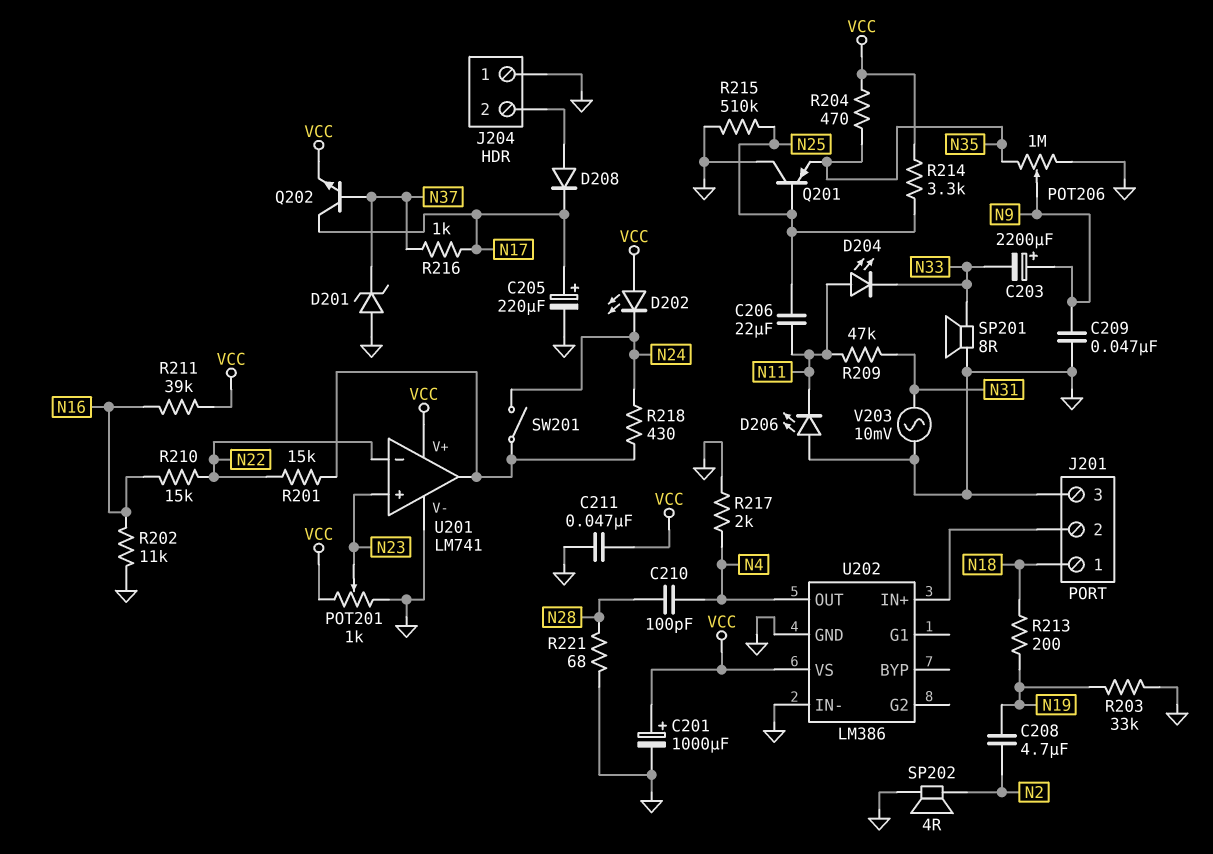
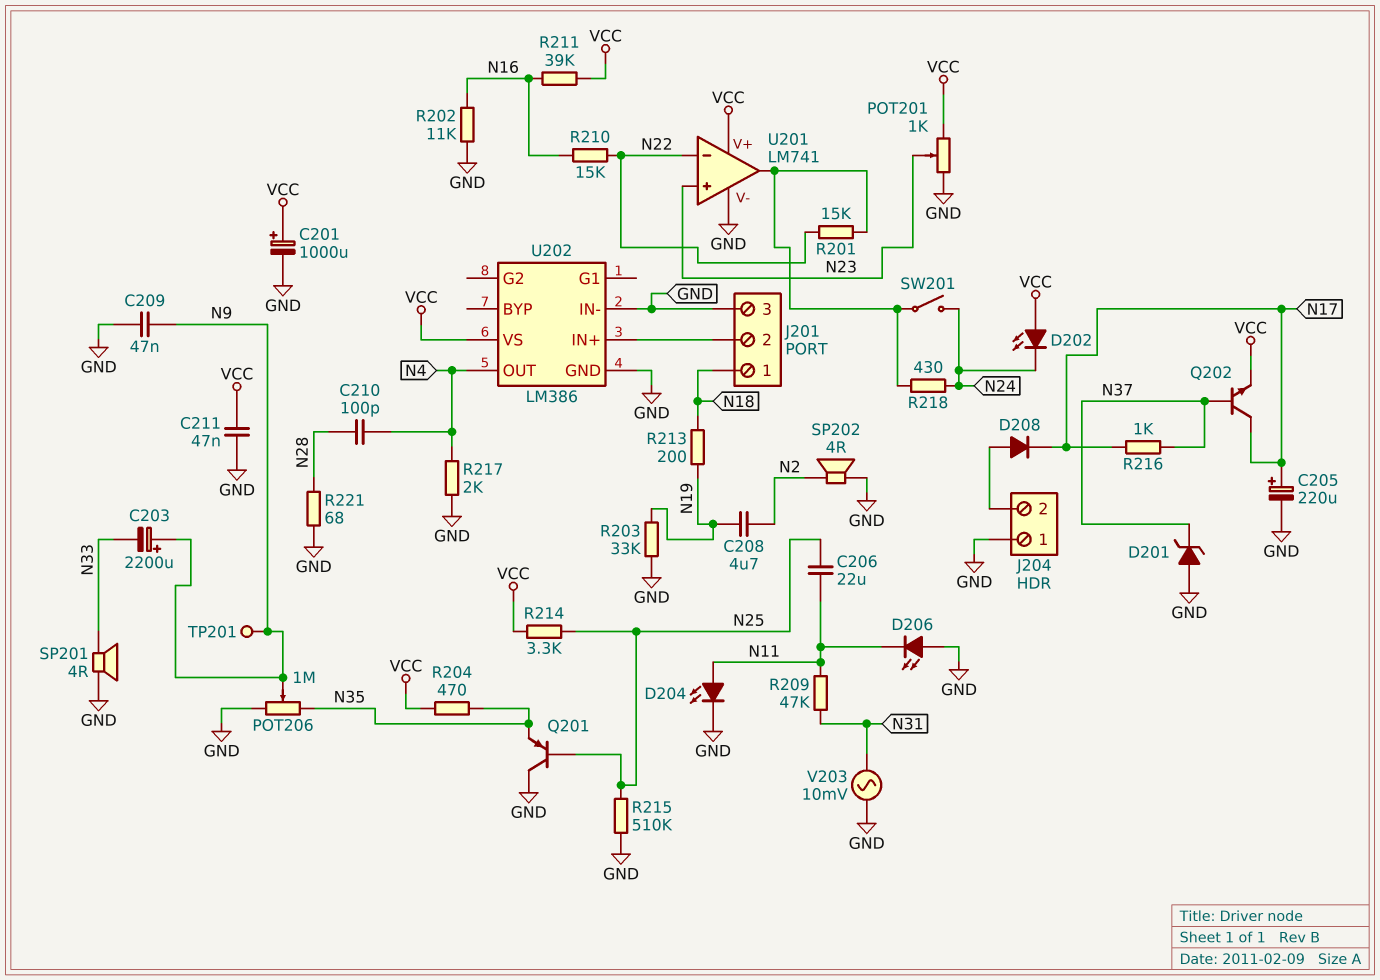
D204: LED (A N11, K N33) -> LED (A N11, K GND)
SP201: speaker 8R (GND, N33) -> speaker 4R (GND, N33)
TP201: none -> test point (N9)

